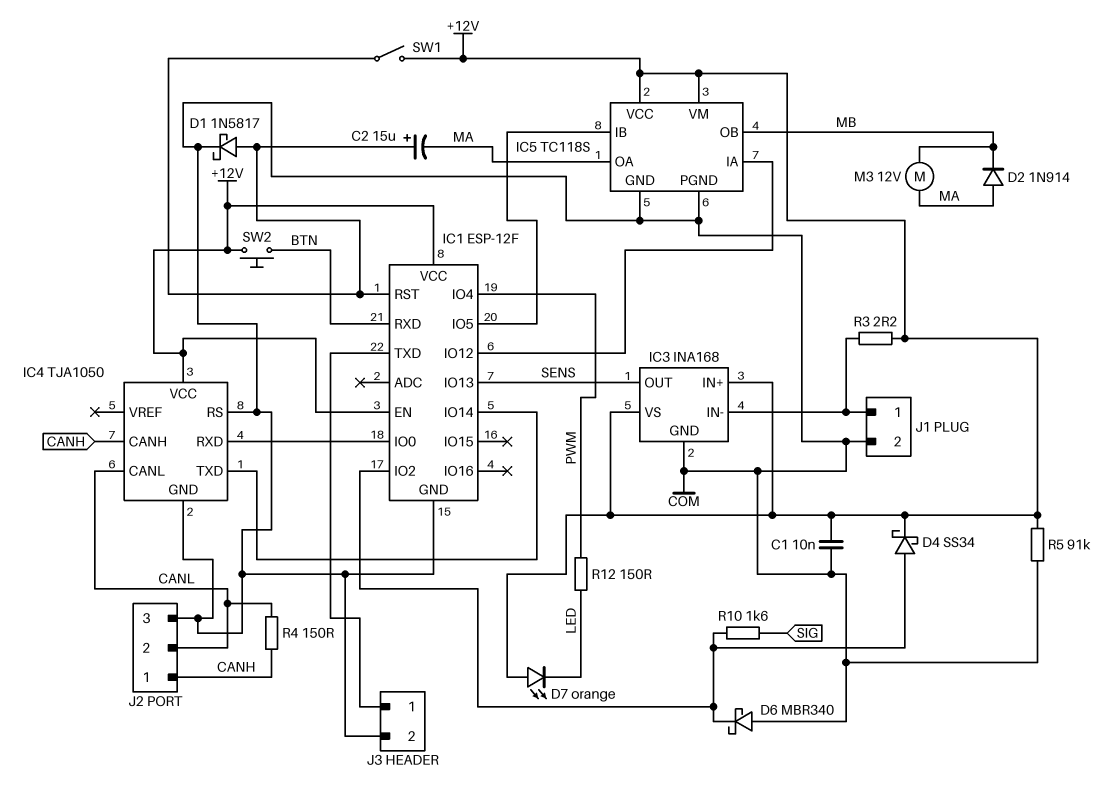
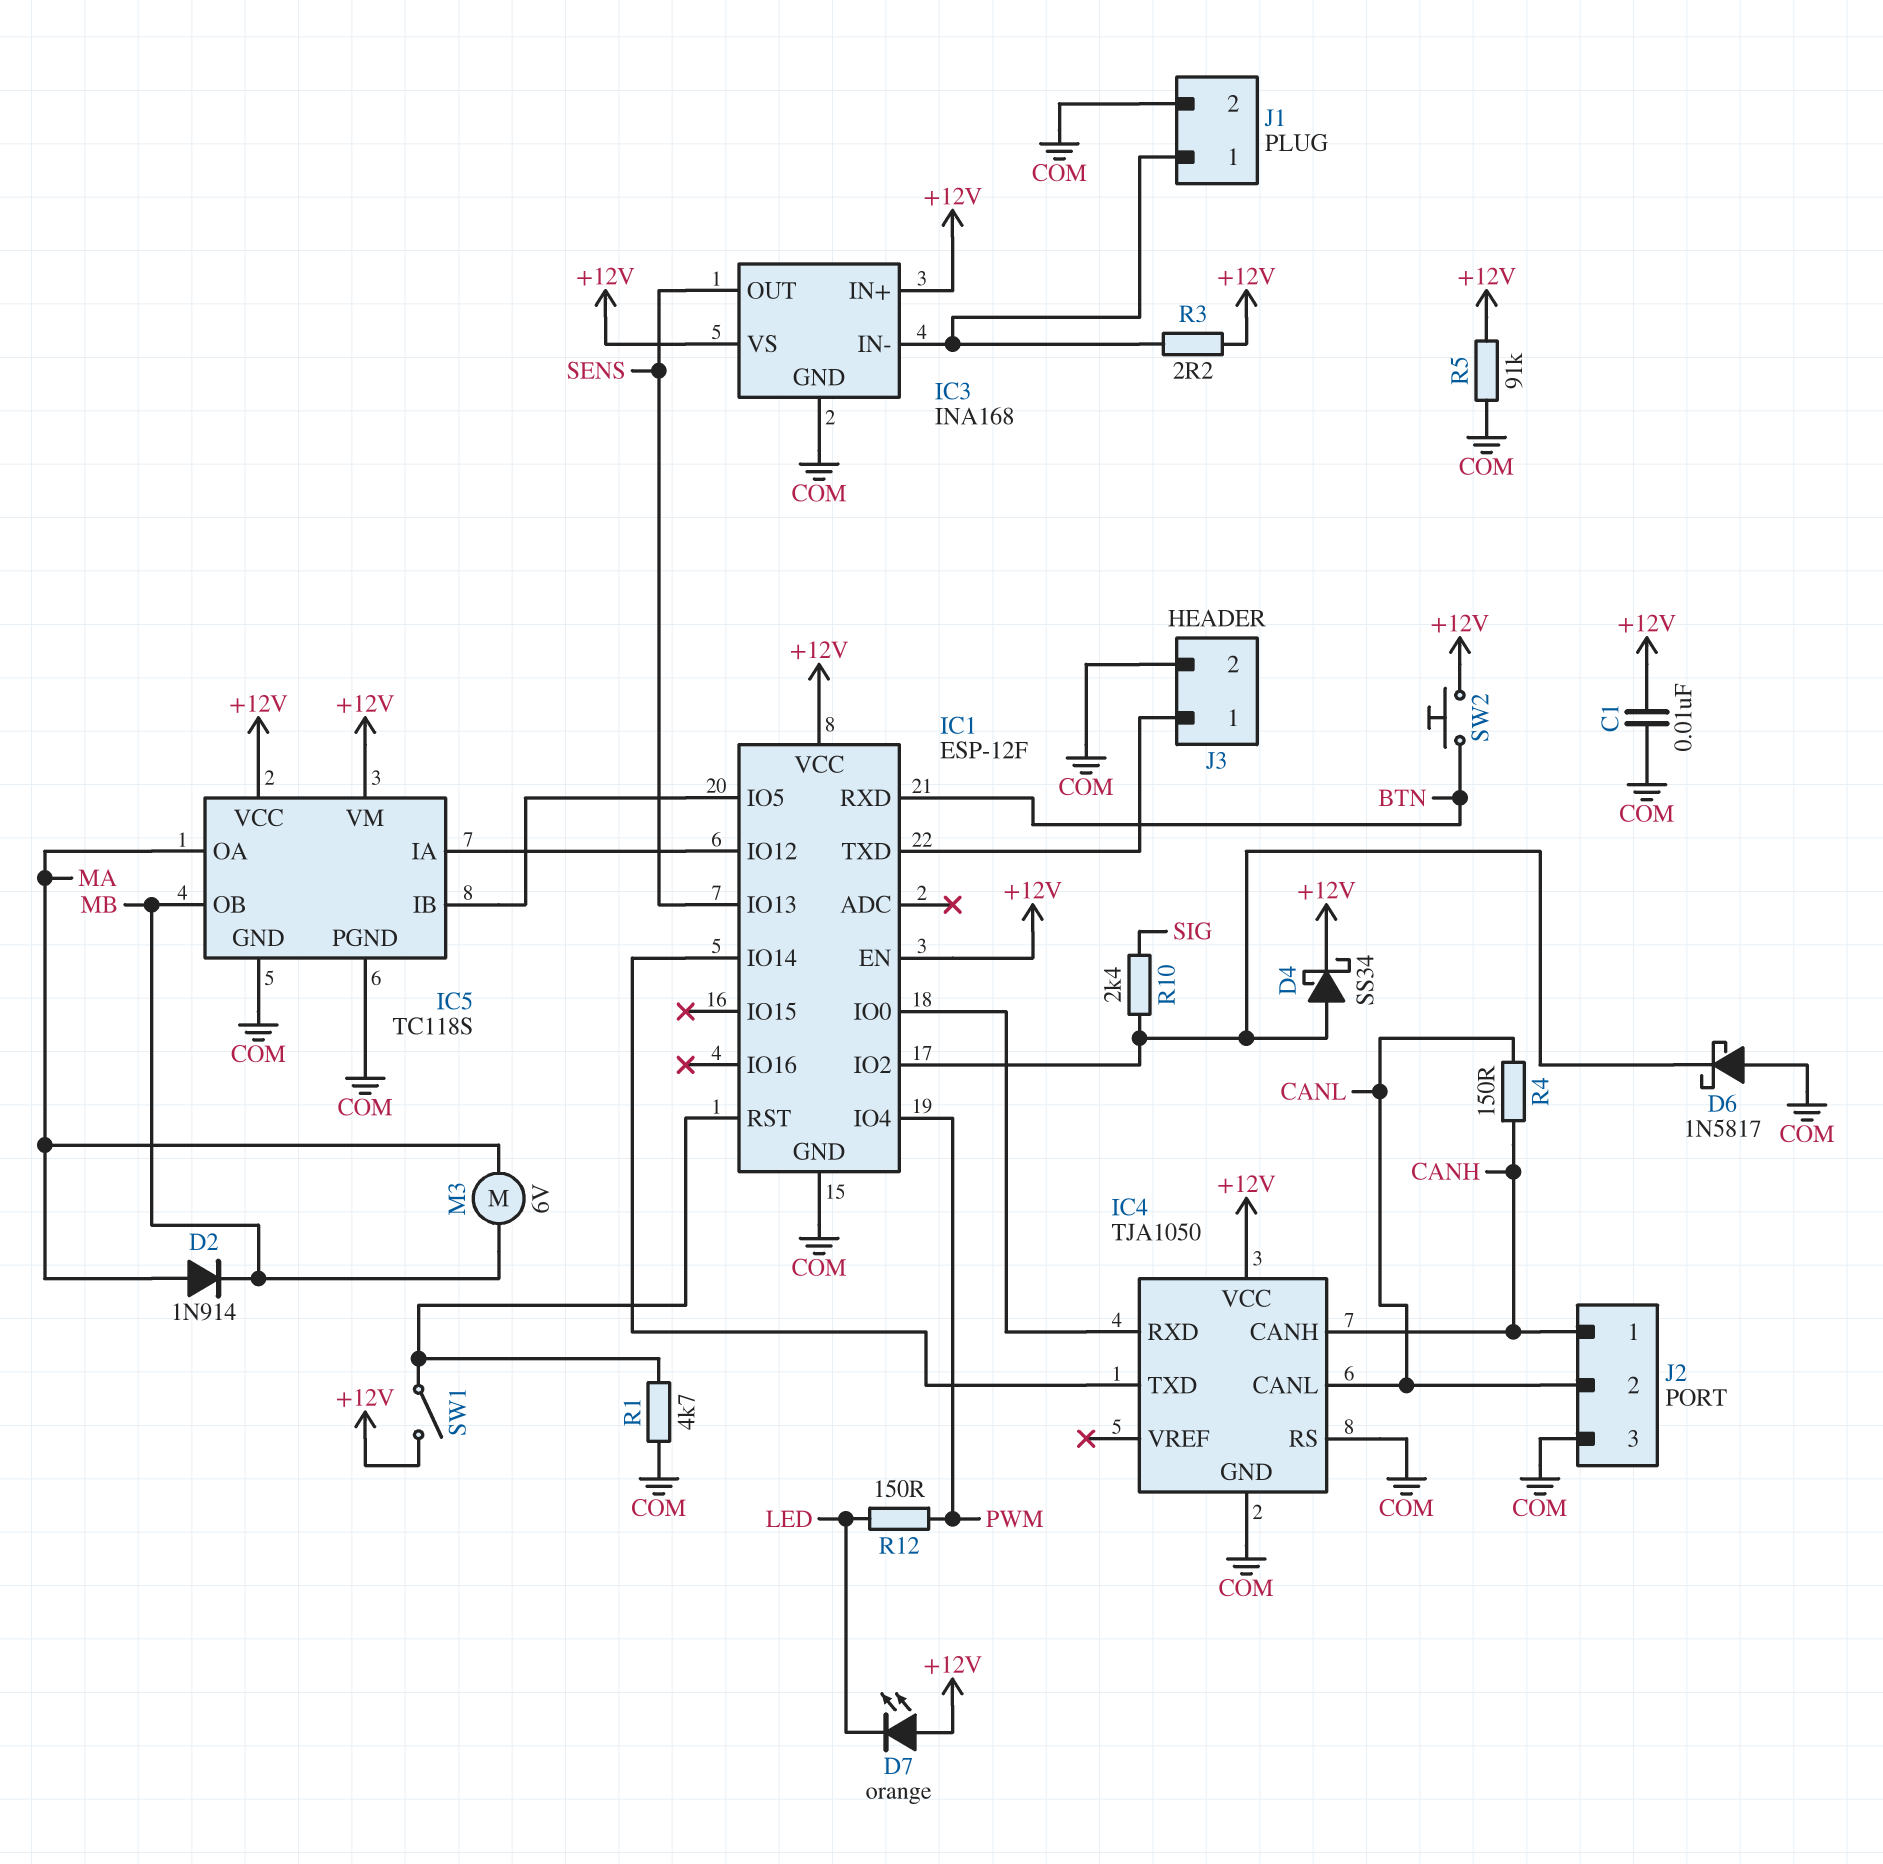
C2: 15uF (plus IC1/RST, minus MA) -> none
D1: schottky 1N5817 (A IC1/RST, K COM) -> none
D6: schottky MBR340 (A COM, K IC1/IO2) -> schottky 1N5817 (A COM, K IC1/IO2)
M3: motor 12V (MA, MB) -> motor 6V (MA, MB)
R1: none -> 4.7k (COM, IC1/RST)
R10: 1.6k (IC1/IO2, SIG) -> 2.4k (IC1/IO2, SIG)

